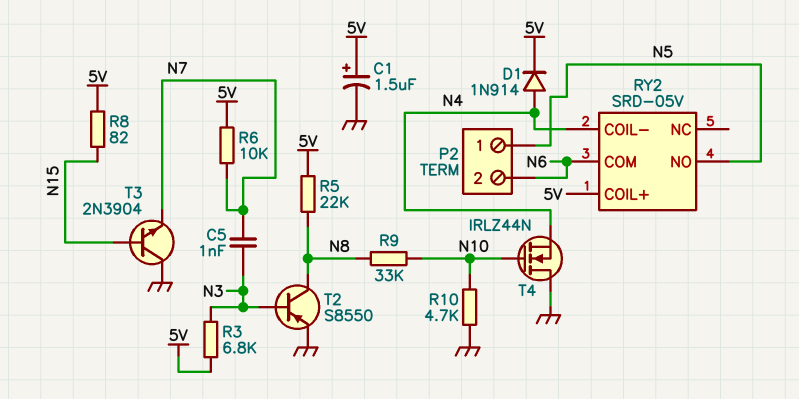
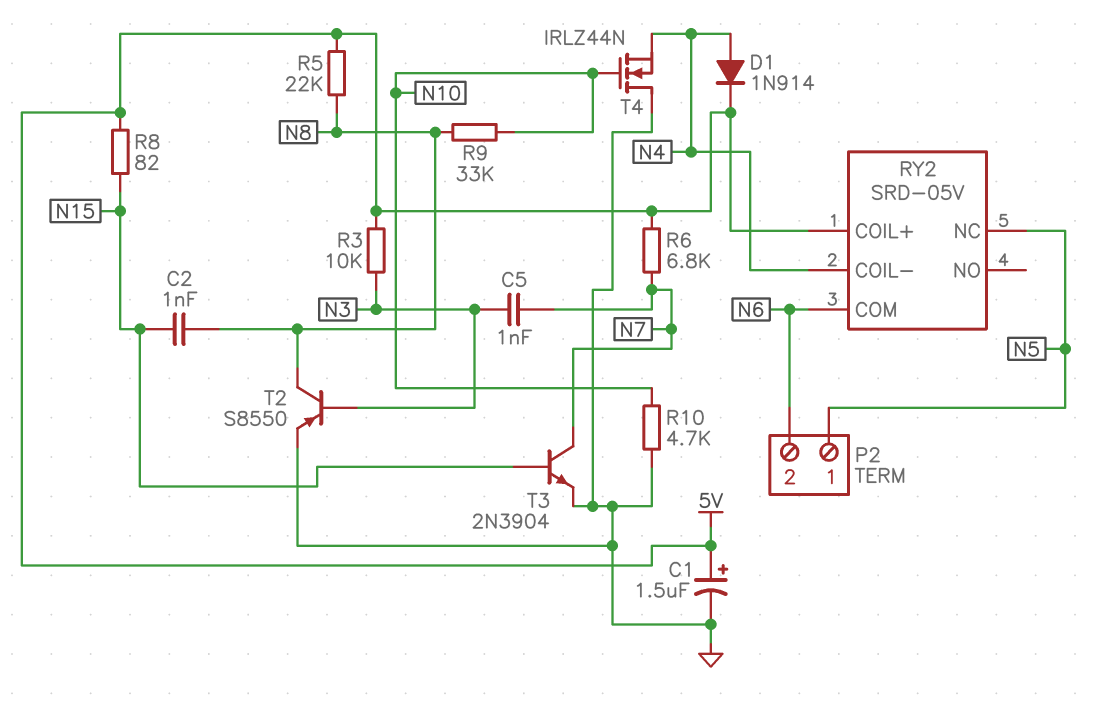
C2: none -> 1nF (N8, N15)
R3: 6.8k (5V, N3) -> 10k (5V, N3)
R6: 10k (5V, N7) -> 6.8k (5V, N7)
RY2 pin NC: none -> N5
RY2 pin NO: N5 -> none
T3: NPN 2N3904 (B N15, C GND, E N7) -> NPN 2N3904 (B N15, C N7, E GND)

